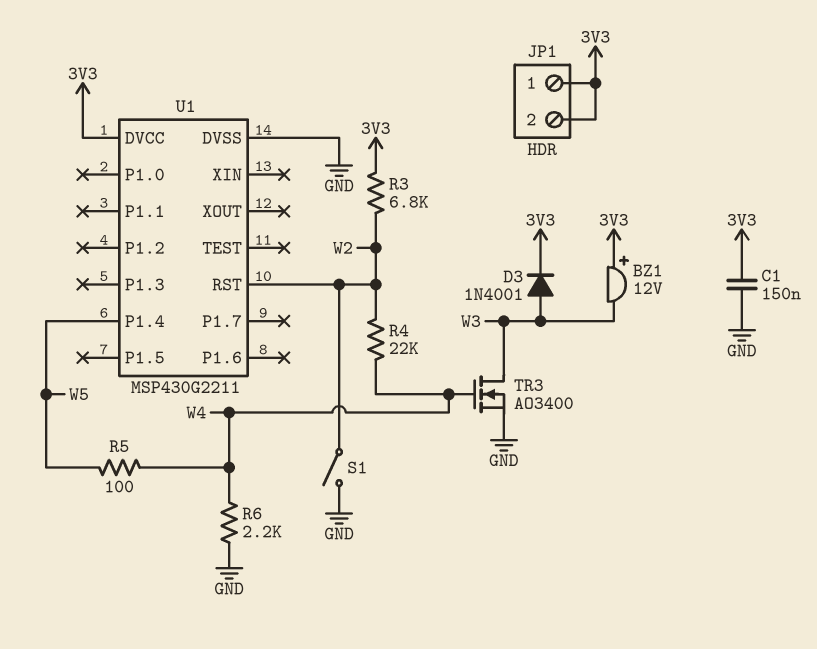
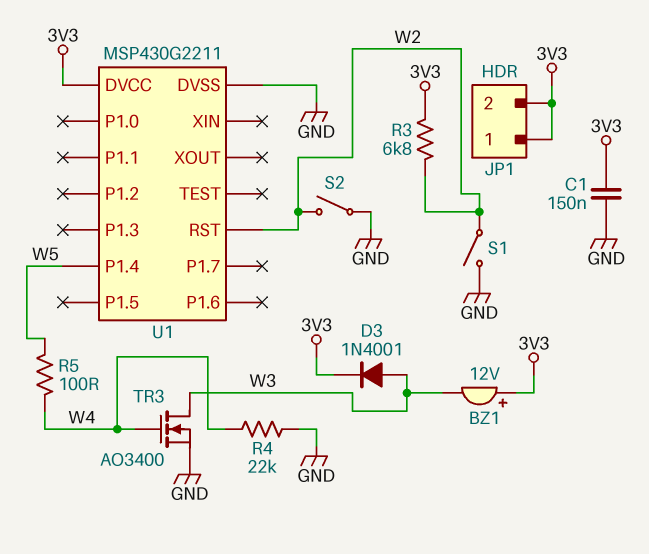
R4: 22k (W2, W4) -> 22k (GND, W4)
R6: 2.2k (GND, W4) -> none
S2: none -> switch (GND, W2)

